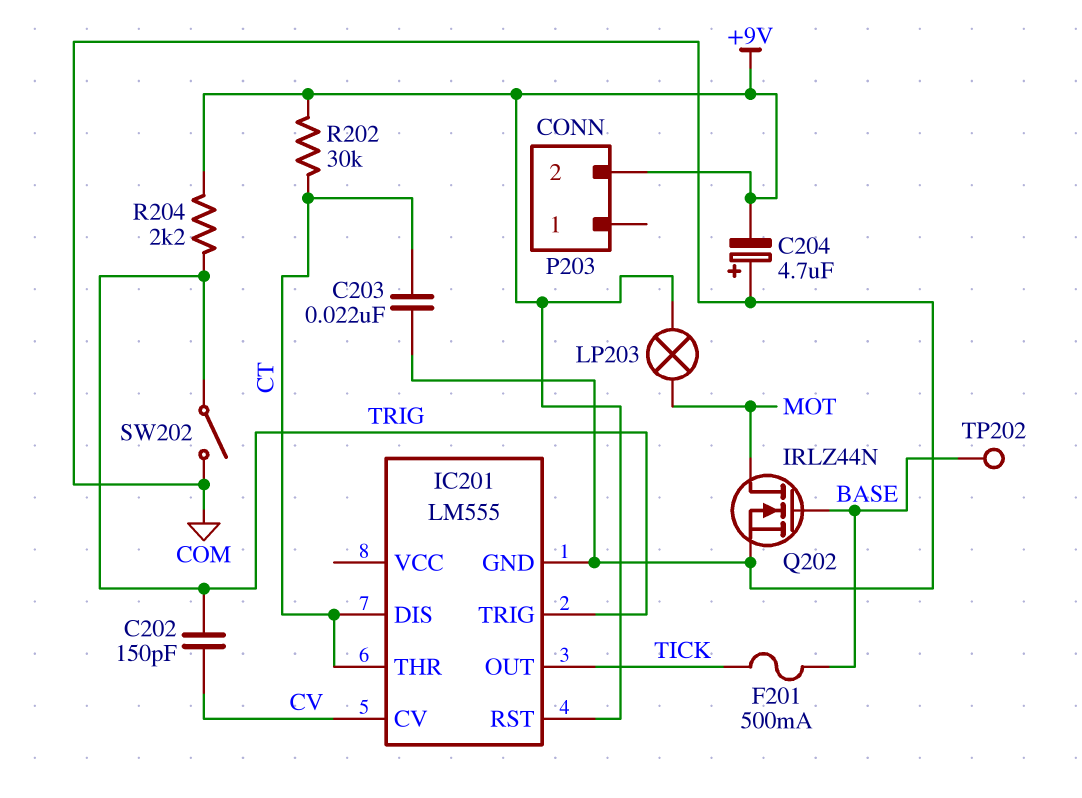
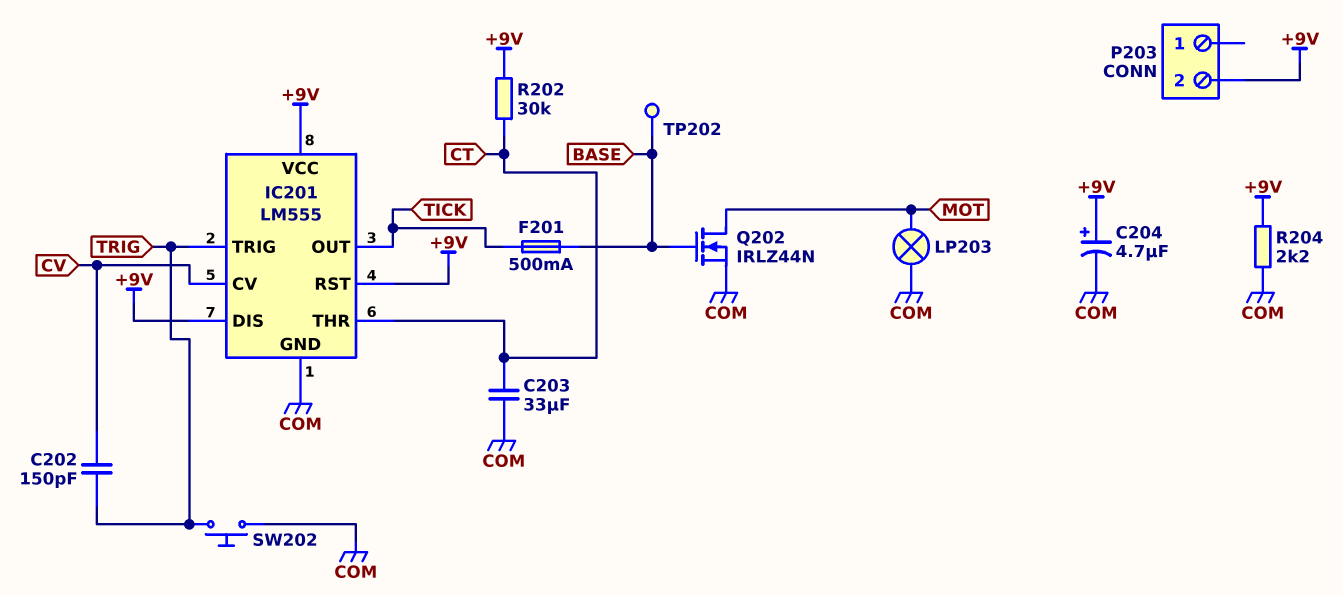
C203: 22nF (COM, CT) -> 33uF (COM, CT)
C204: 4.7uF (plus COM, minus +9V) -> 4.7uF (plus +9V, minus COM)
IC201 pin DIS: CT -> +9V
IC201 pin VCC: none -> +9V
LP203: lamp (+9V, MOT) -> lamp (COM, MOT)
R204: 2.2k (+9V, TRIG) -> 2.2k (+9V, COM)
SW202: switch (COM, TRIG) -> button (COM, TRIG)

